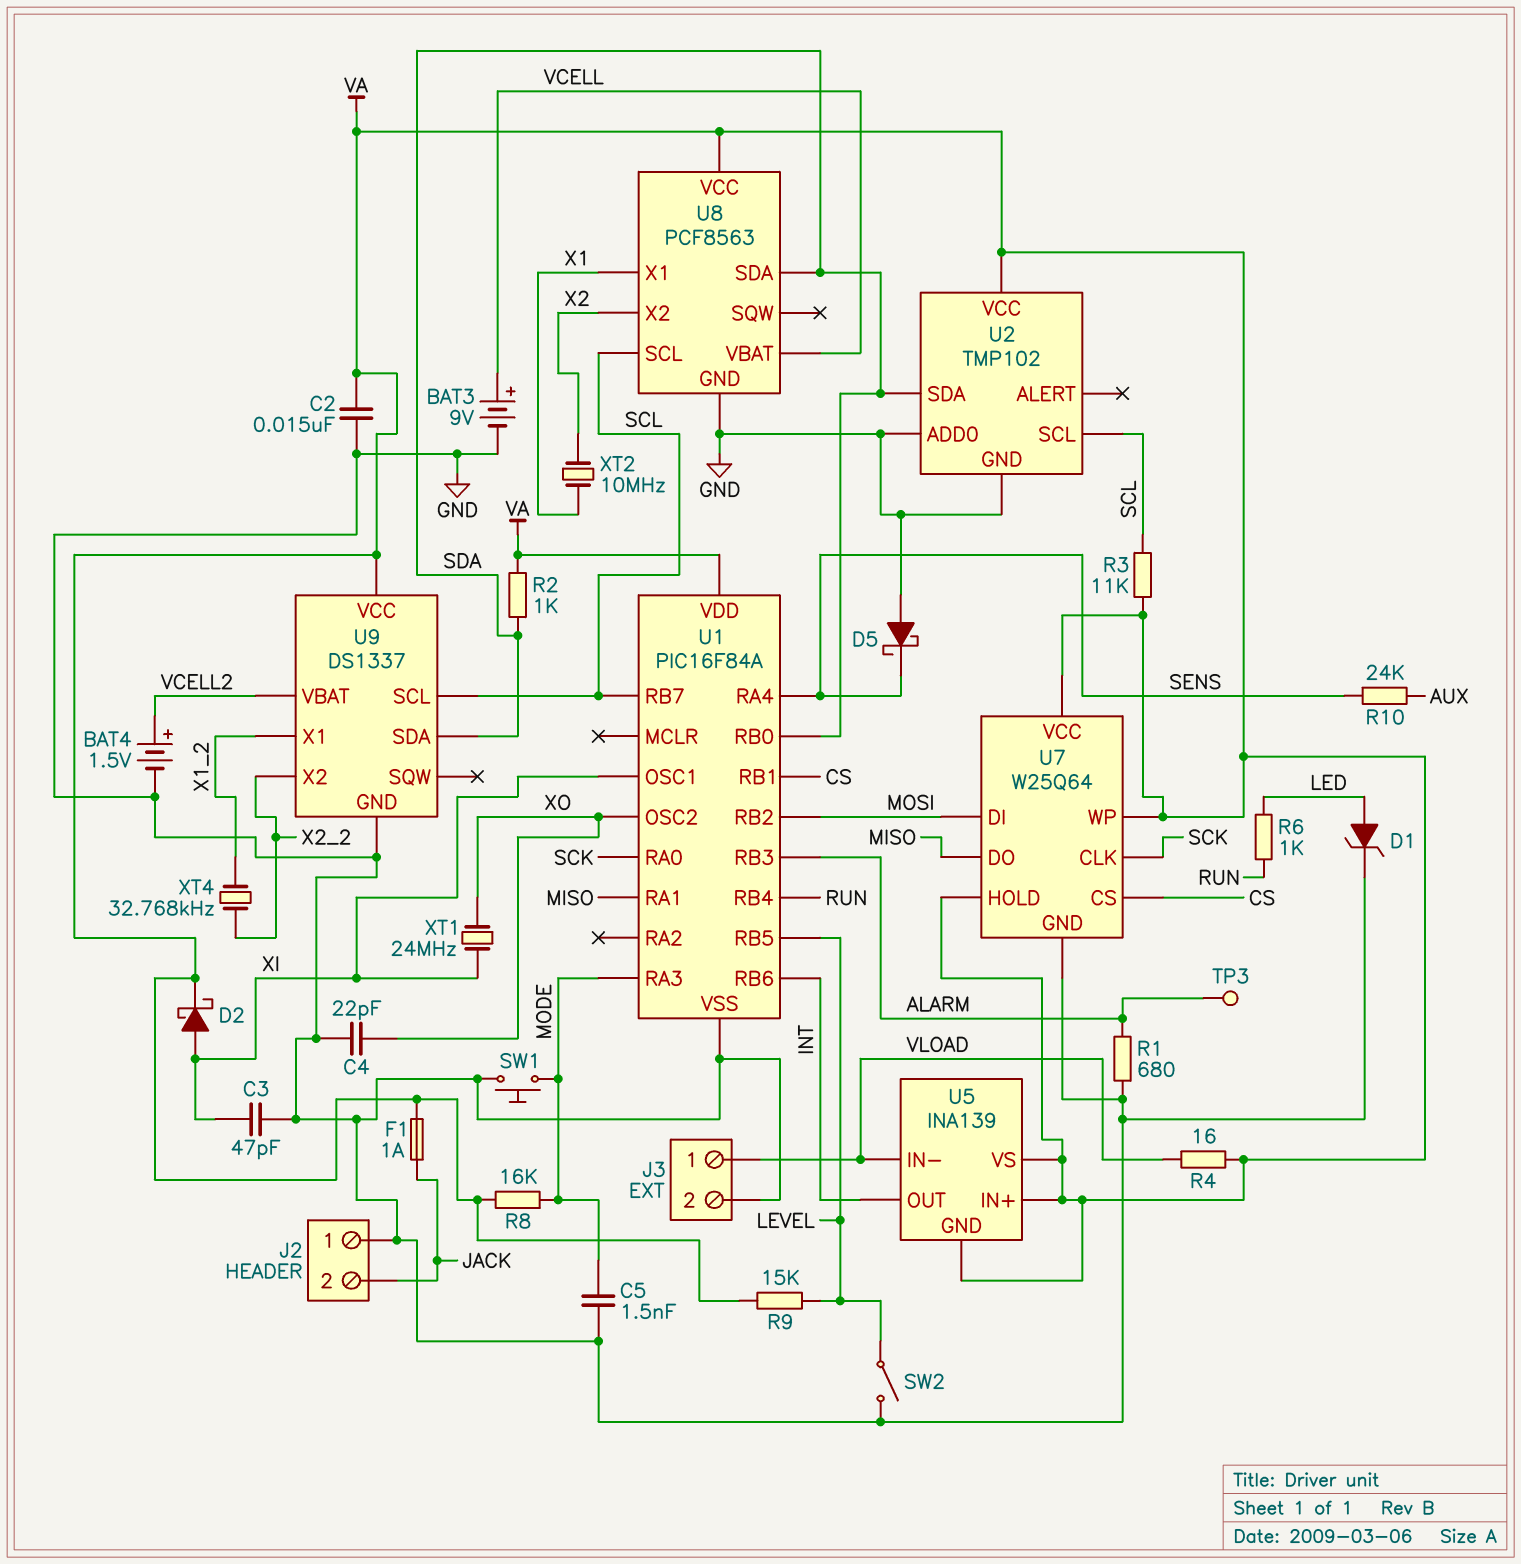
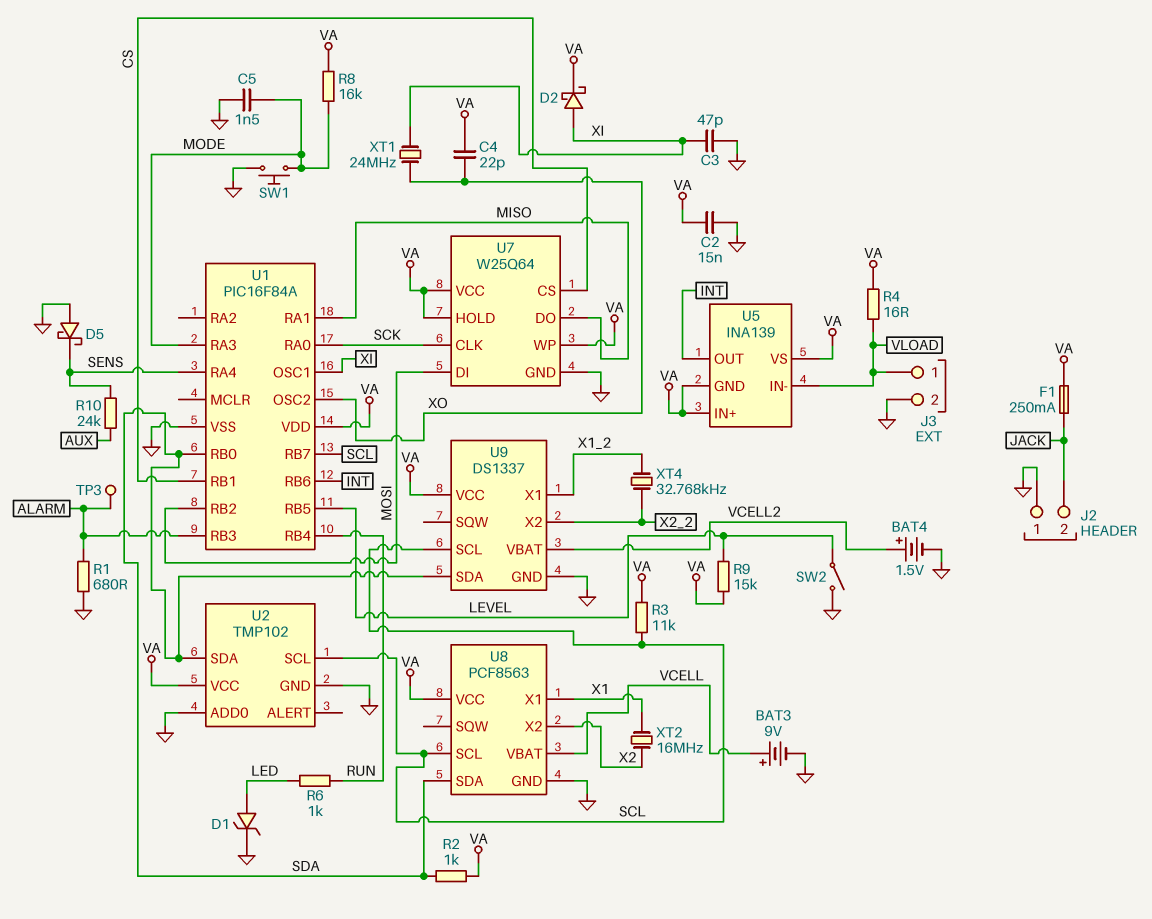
C4: 22pF (GND, XO) -> 22pF (VA, XO)
F1: 1A (JACK, VA) -> 250mA (JACK, VA)
XT2: 10MHz (X1, X2) -> 16MHz (X1, X2)

